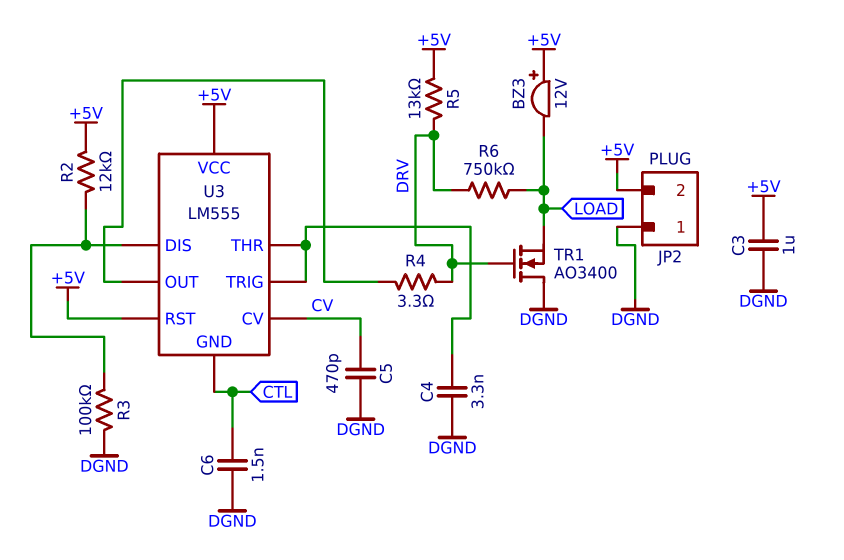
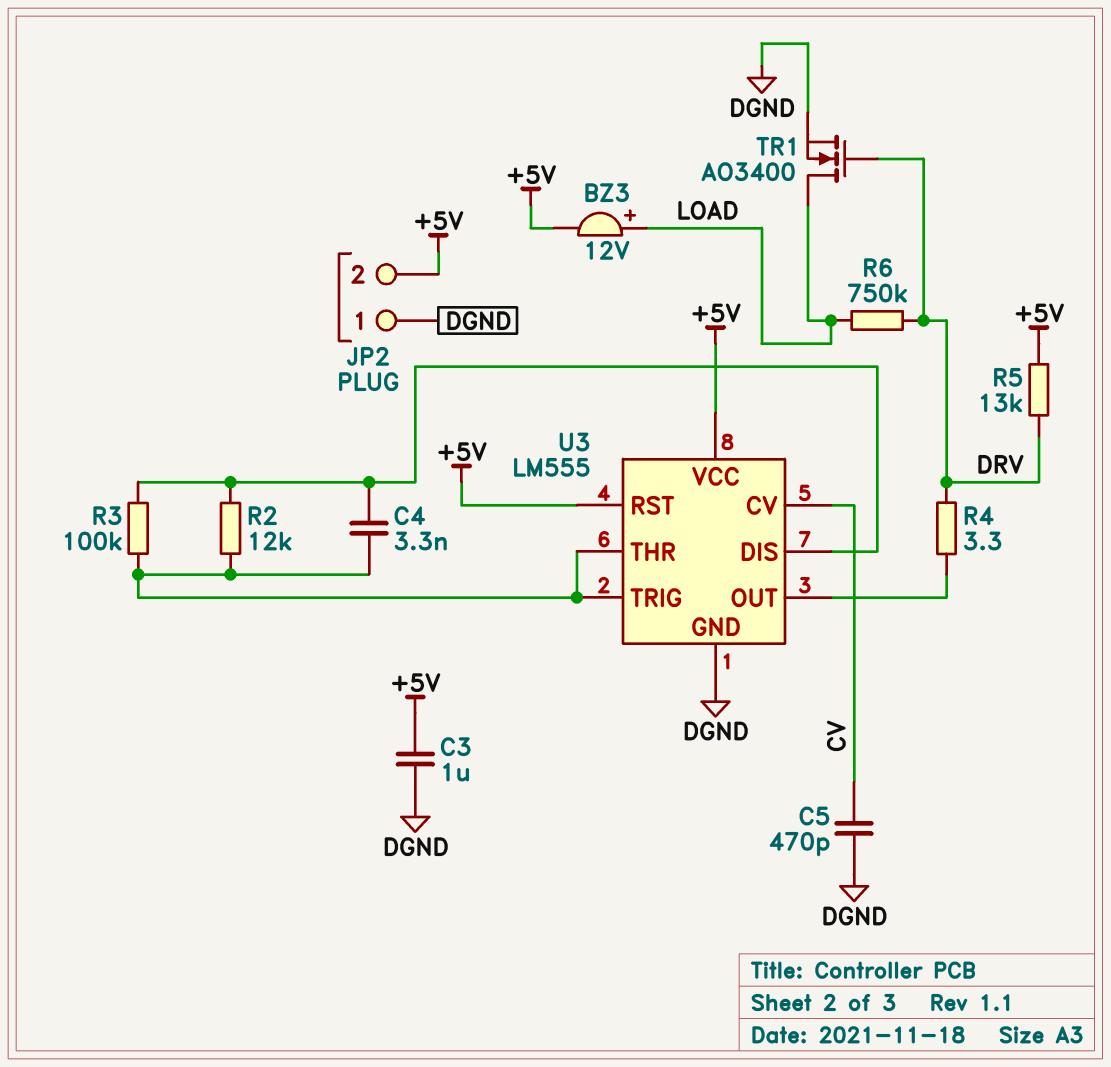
BZ3: buzzer 12V (plus +5V, minus LOAD) -> buzzer 12V (plus LOAD, minus +5V)
C4: 3.3nF (DGND, U3/THR) -> 3.3nF (U3/DIS, U3/THR)
C6: 1.5nF (CTL, DGND) -> none
R2: 12k (+5V, U3/DIS) -> 12k (U3/DIS, U3/THR)
R3: 100k (DGND, U3/DIS) -> 100k (U3/DIS, U3/THR)
TR1: NMOS AO3400 (G DRV, D DGND, S LOAD) -> NMOS AO3400 (G DRV, D LOAD, S DGND)
U3 pin GND: CTL -> DGND

